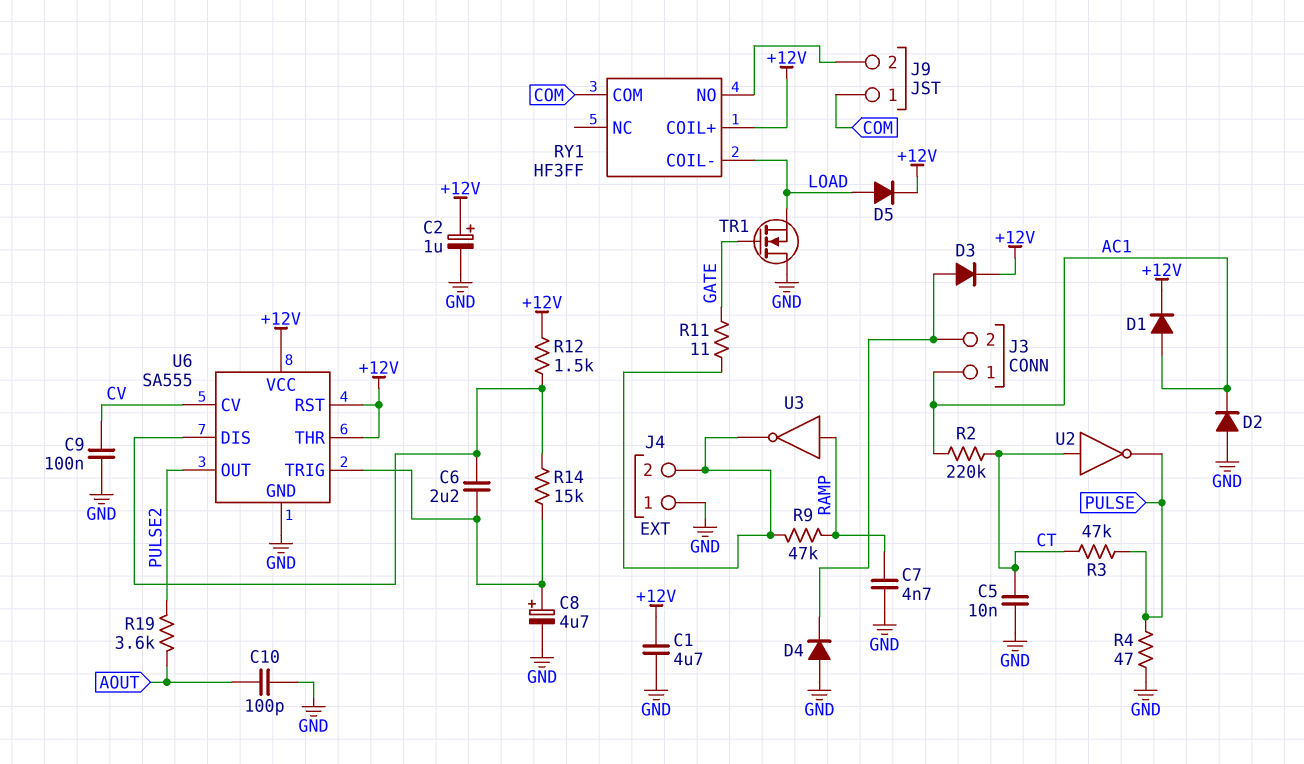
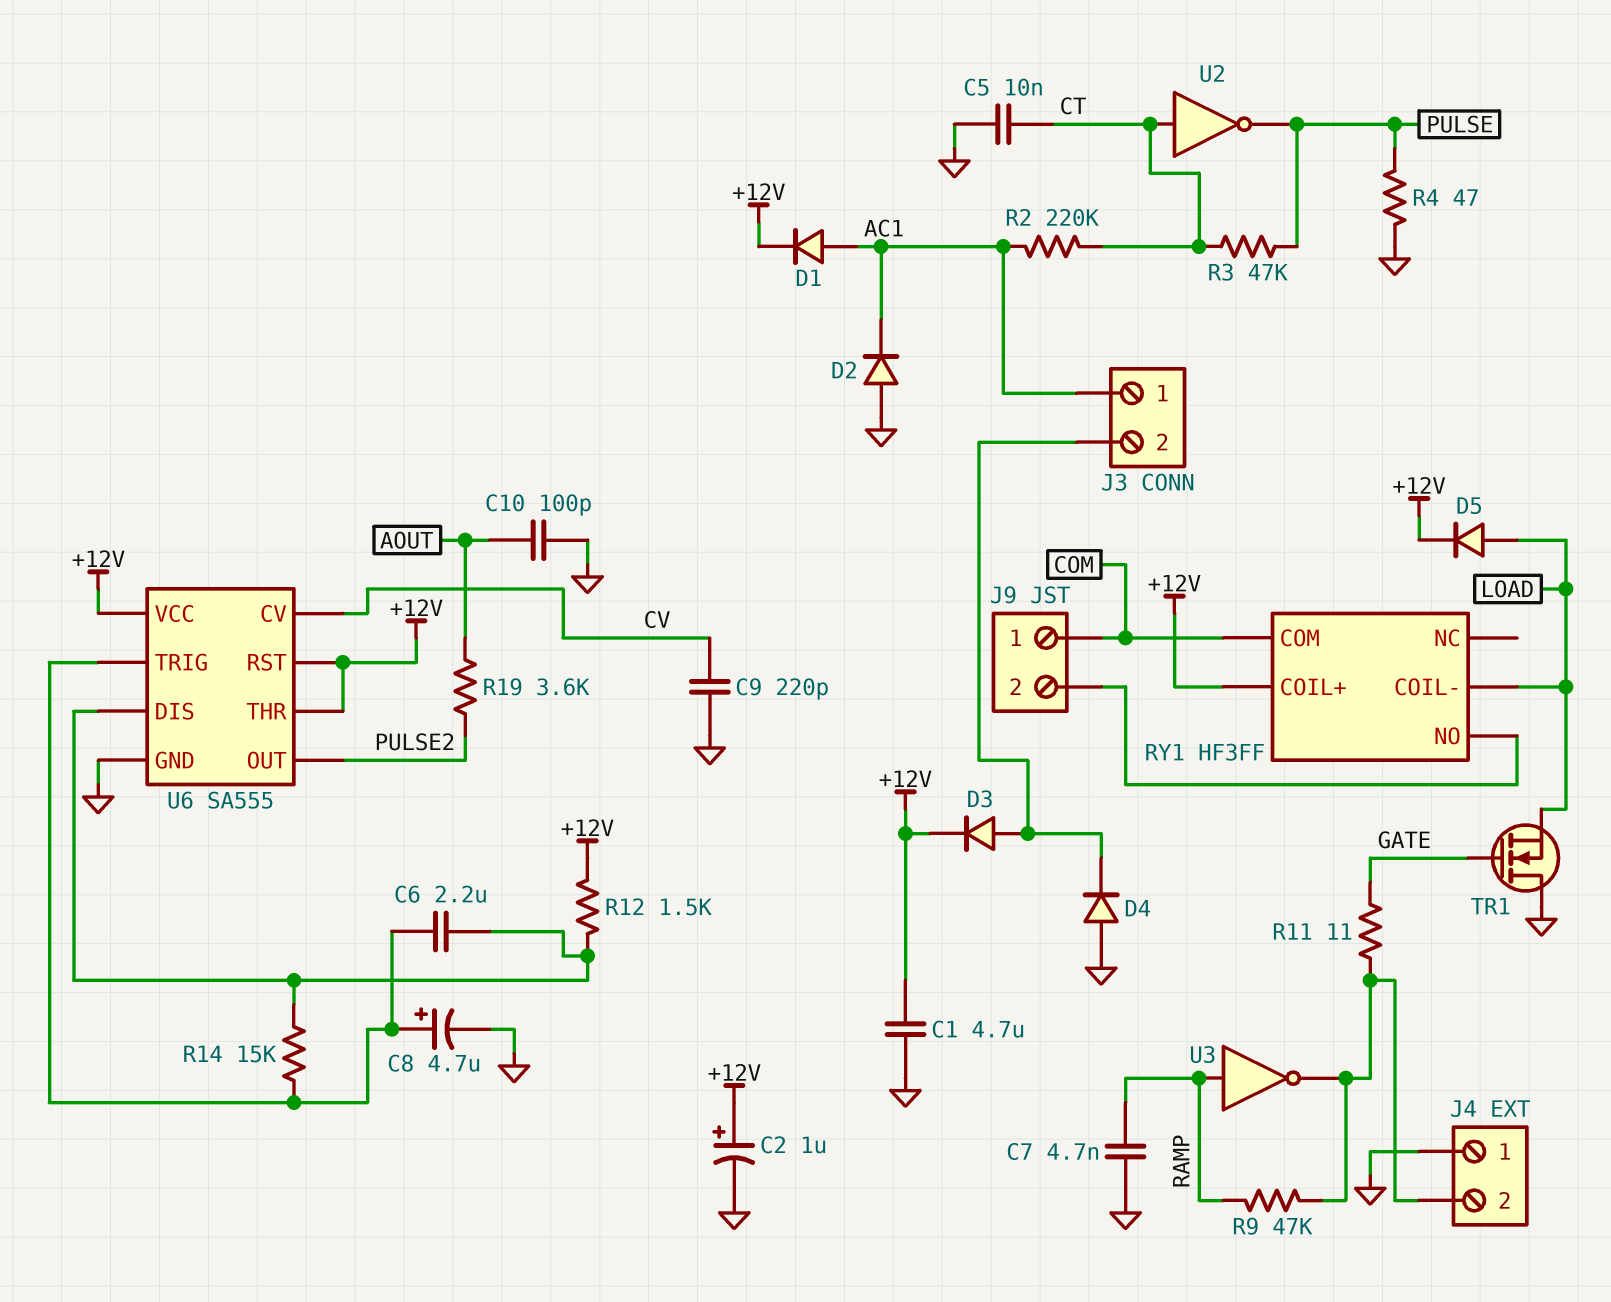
C9: 100nF (CV, GND) -> 220pF (CV, GND)

